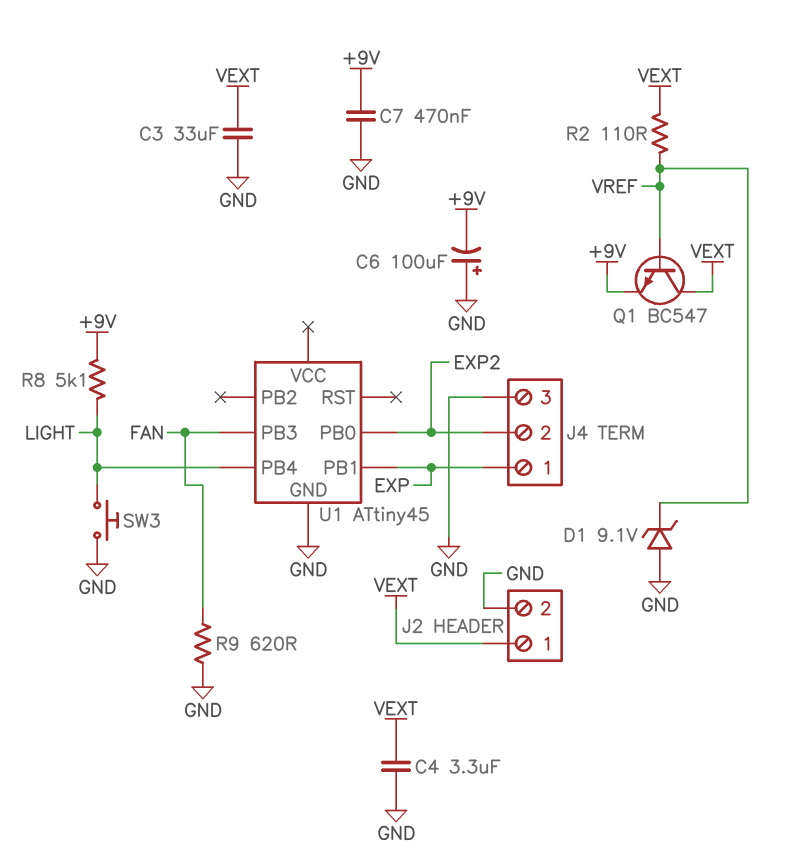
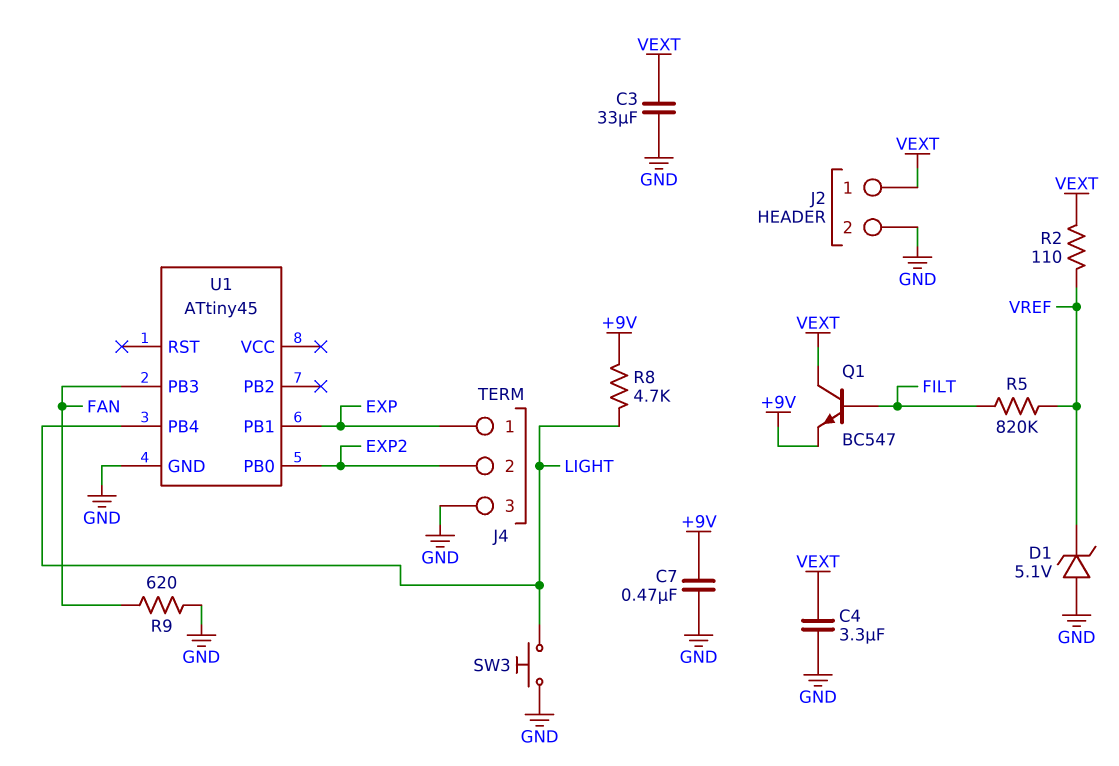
C6: 100uF (plus GND, minus +9V) -> none
D1: zener 9.1V (A GND, K VREF) -> zener 5.1V (A GND, K VREF)
Q1: NPN BC547 (B VREF, C VEXT, E +9V) -> NPN BC547 (B FILT, C VEXT, E +9V)
R5: none -> 820k (FILT, VREF)
R8: 5.1k (+9V, LIGHT) -> 4.7k (+9V, LIGHT)

